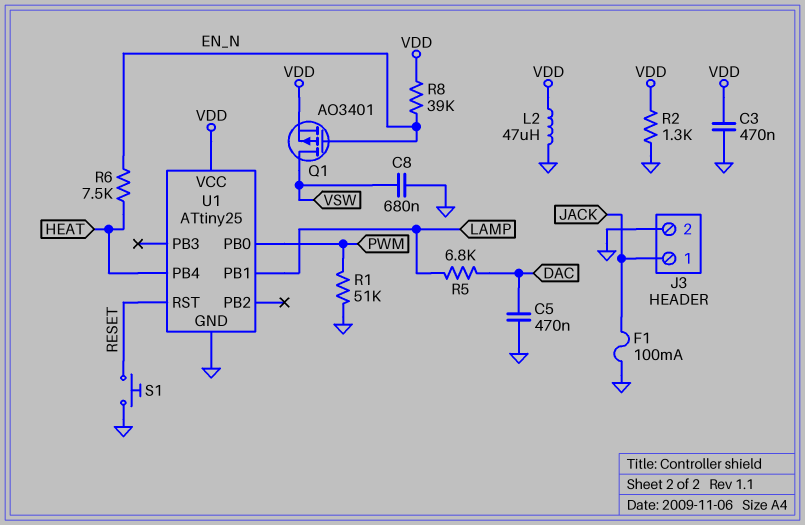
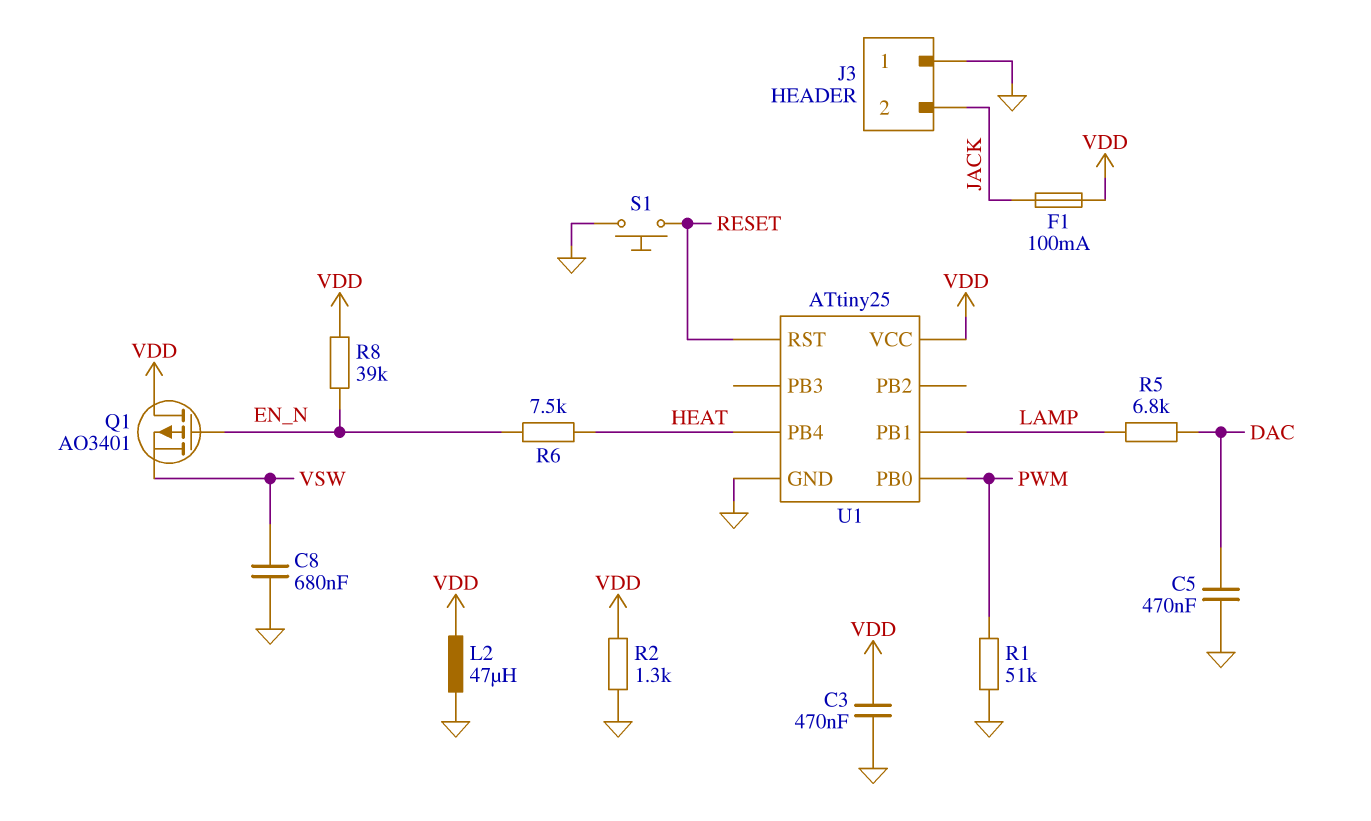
F1: 100mA (GND, JACK) -> 100mA (JACK, VDD)
J3 pin 1: JACK -> GND
J3 pin 2: GND -> JACK
Q1: PMOS AO3401 (G EN_N, D VSW, S VDD) -> PMOS AO3401 (G EN_N, D VDD, S VSW)

